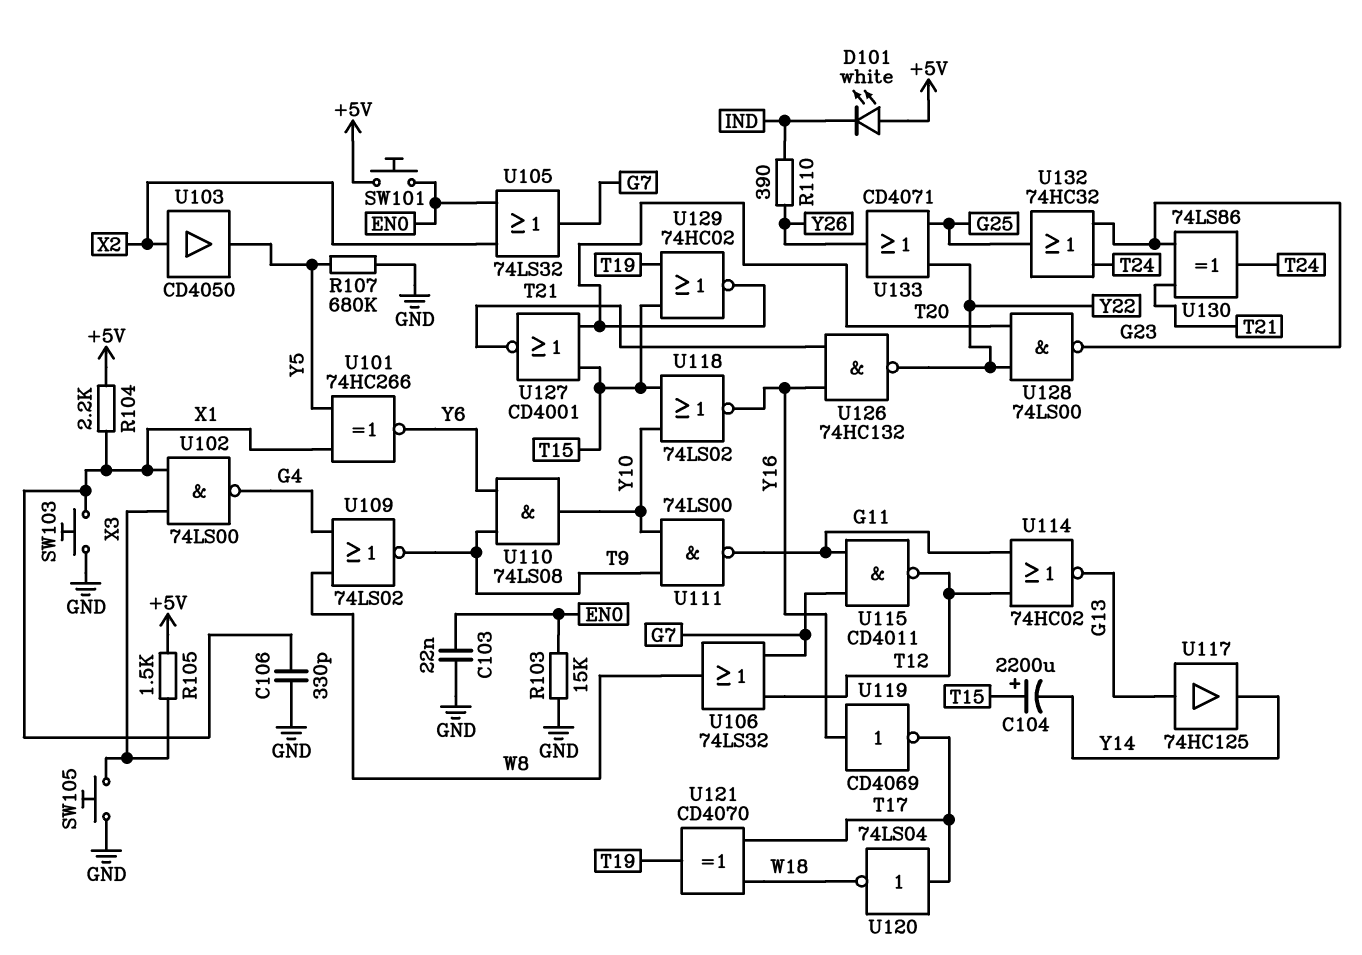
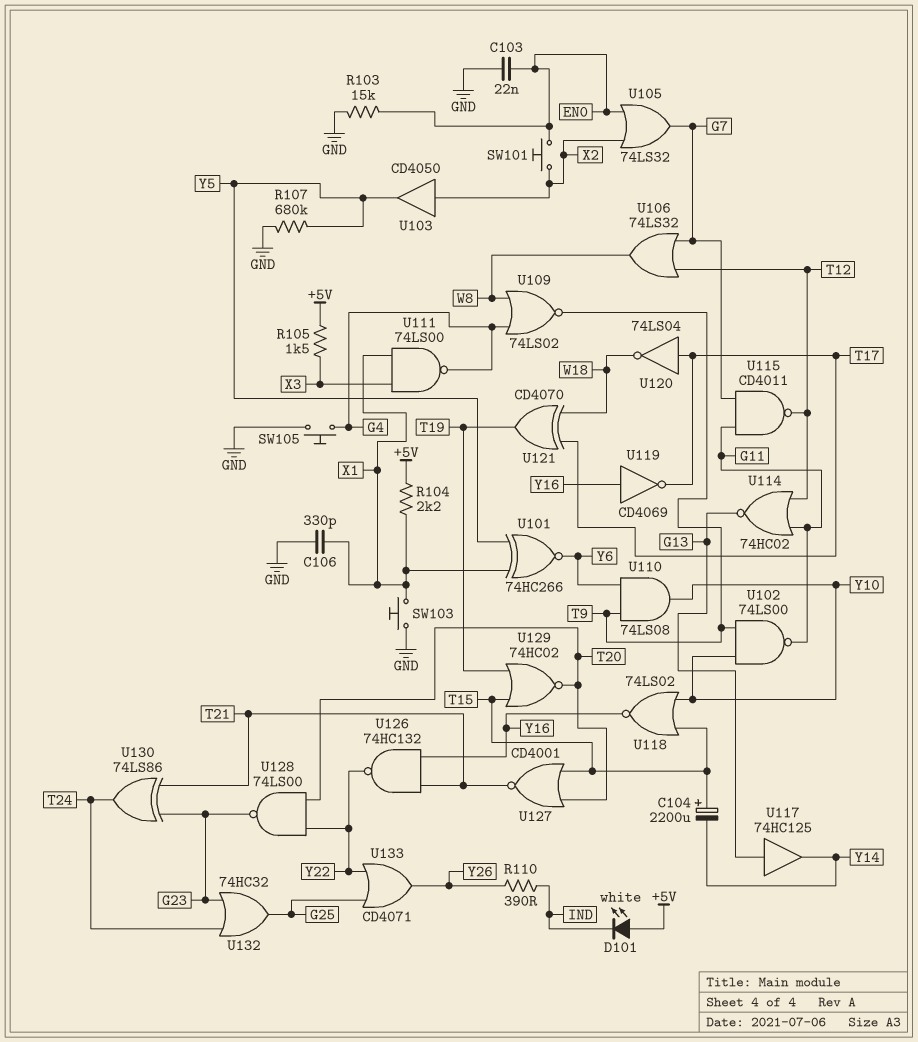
SW101: button (+5V, EN0) -> button (EN0, X2)
SW105: button (GND, X3) -> button (G4, GND)
U102: NAND 74LS00 (in X1, in X3, out G4) -> NAND 74LS00 (in T9, in Y10, out G11)
U111: NAND 74LS00 (in T9, in Y10, out G11) -> NAND 74LS00 (in X1, in X3, out G4)

